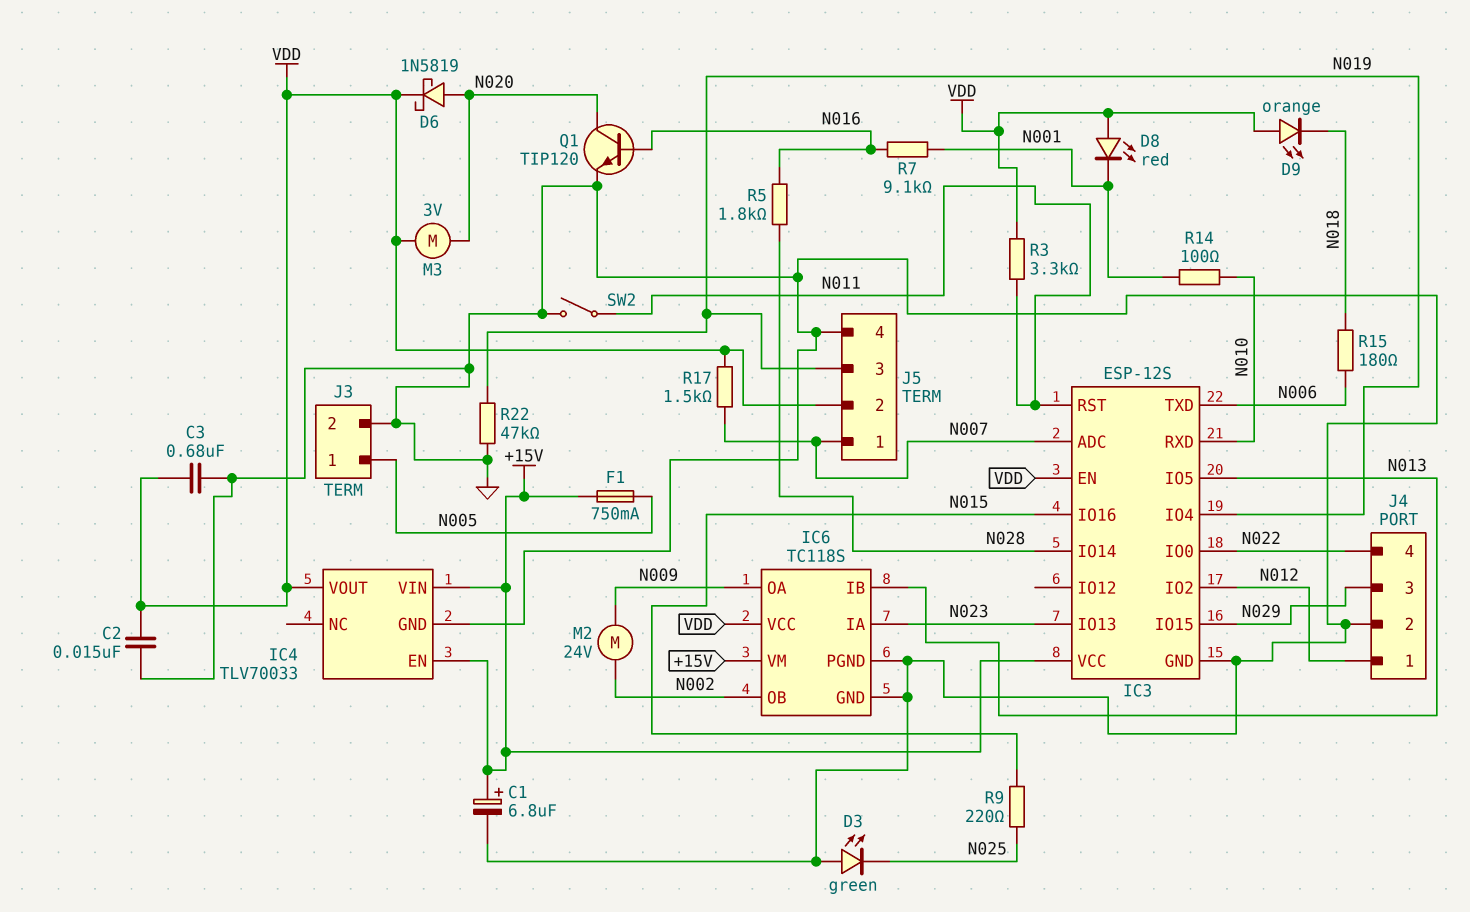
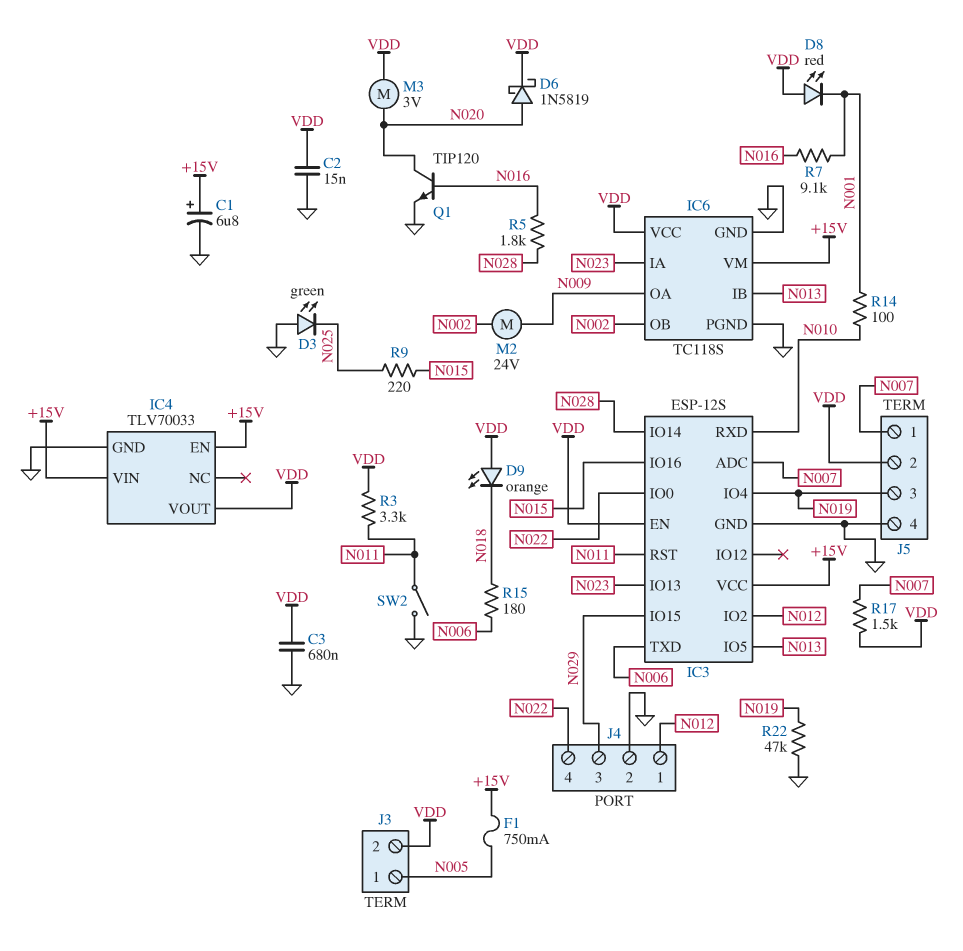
J3 pin 2: GND -> VDD

